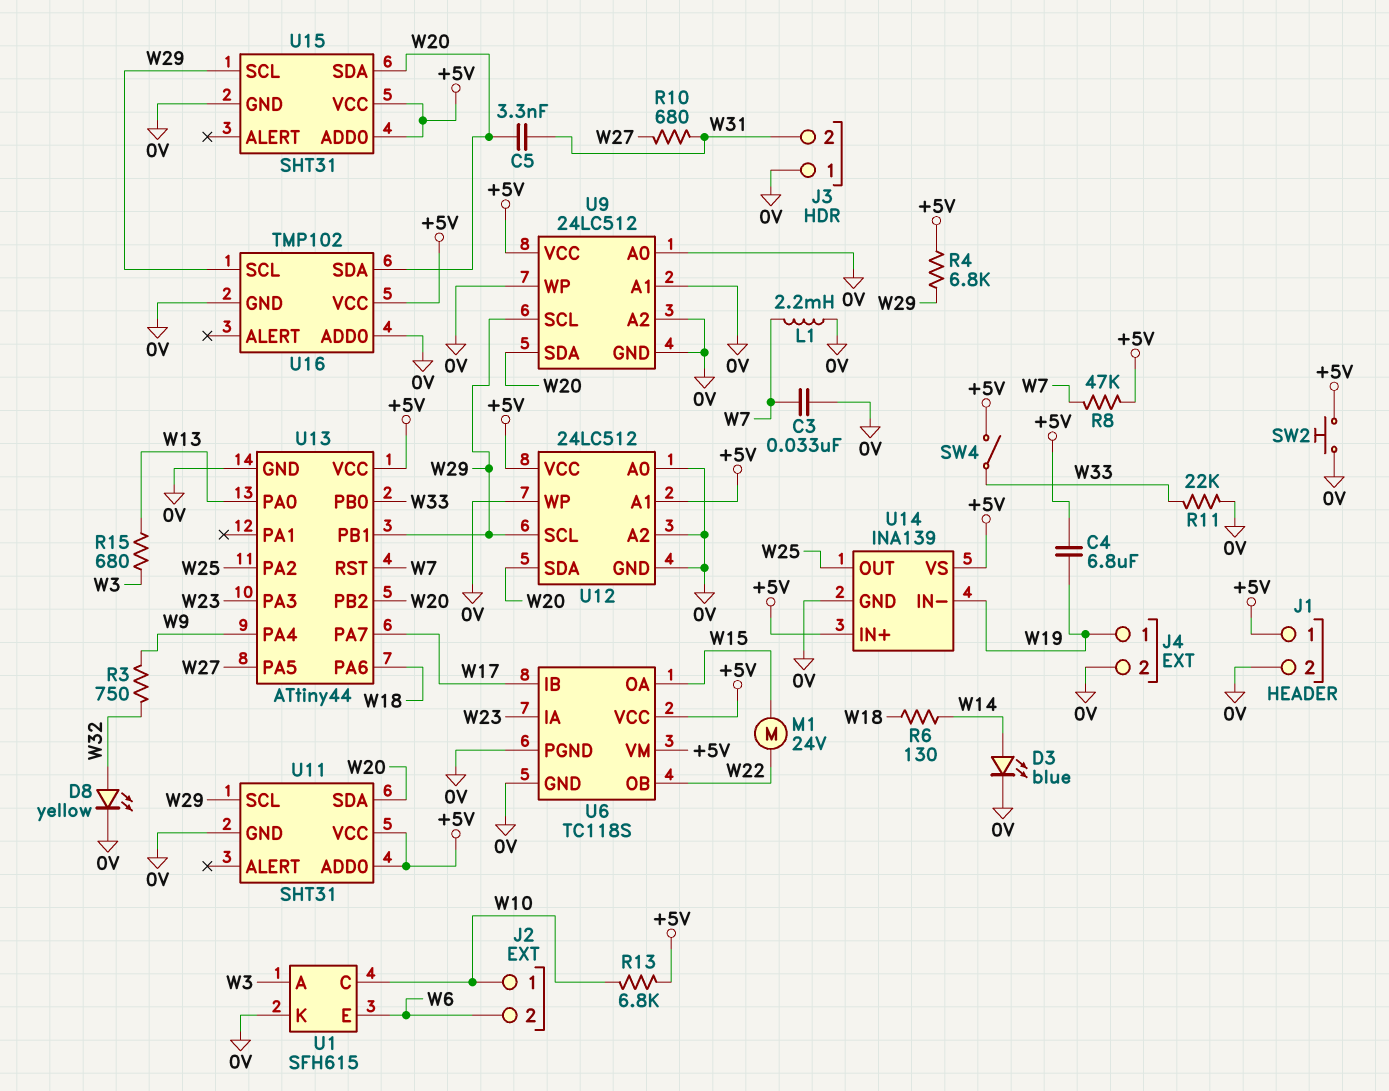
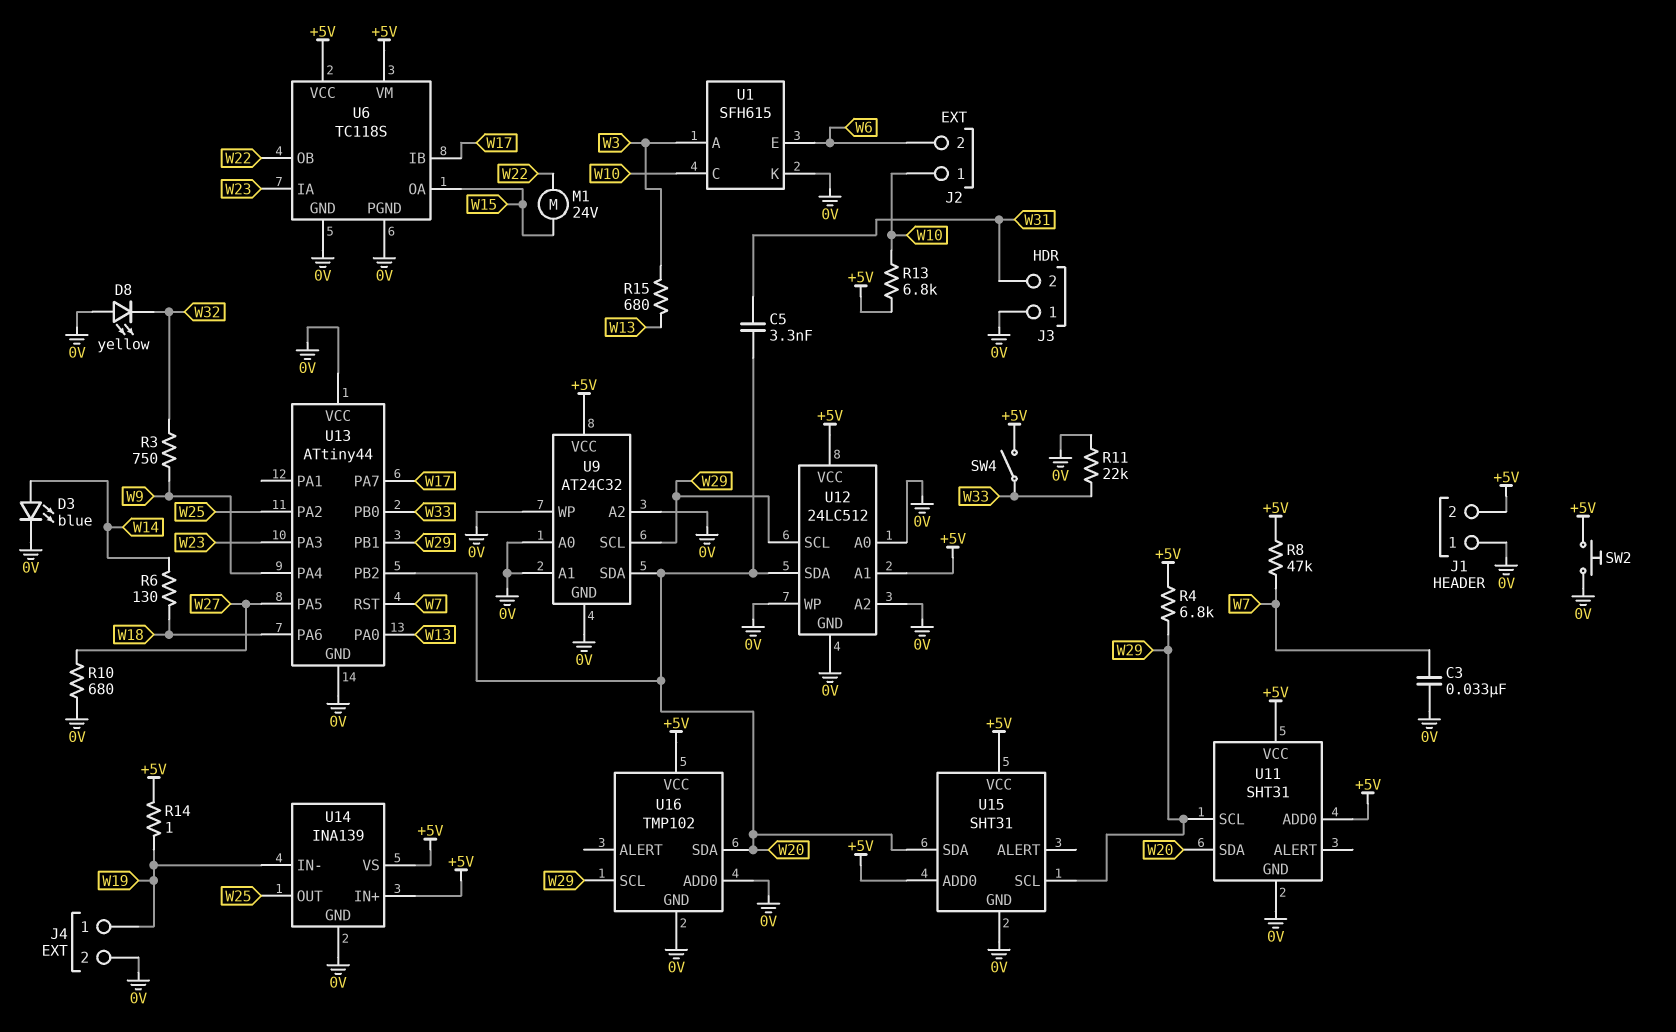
C4: 6.8uF (+5V, W19) -> none
D8: LED yellow (A W32, K 0V) -> LED yellow (A 0V, K W32)
J1 pin 1: +5V -> 0V
J1 pin 2: 0V -> +5V
L1: 2.2mH (0V, W7) -> none
R10: 680 (W27, W31) -> 680 (0V, W27)
R14: none -> 1 (+5V, W19)
U9: 24LC512 -> AT24C32
U13 pin VCC: +5V -> 0V

